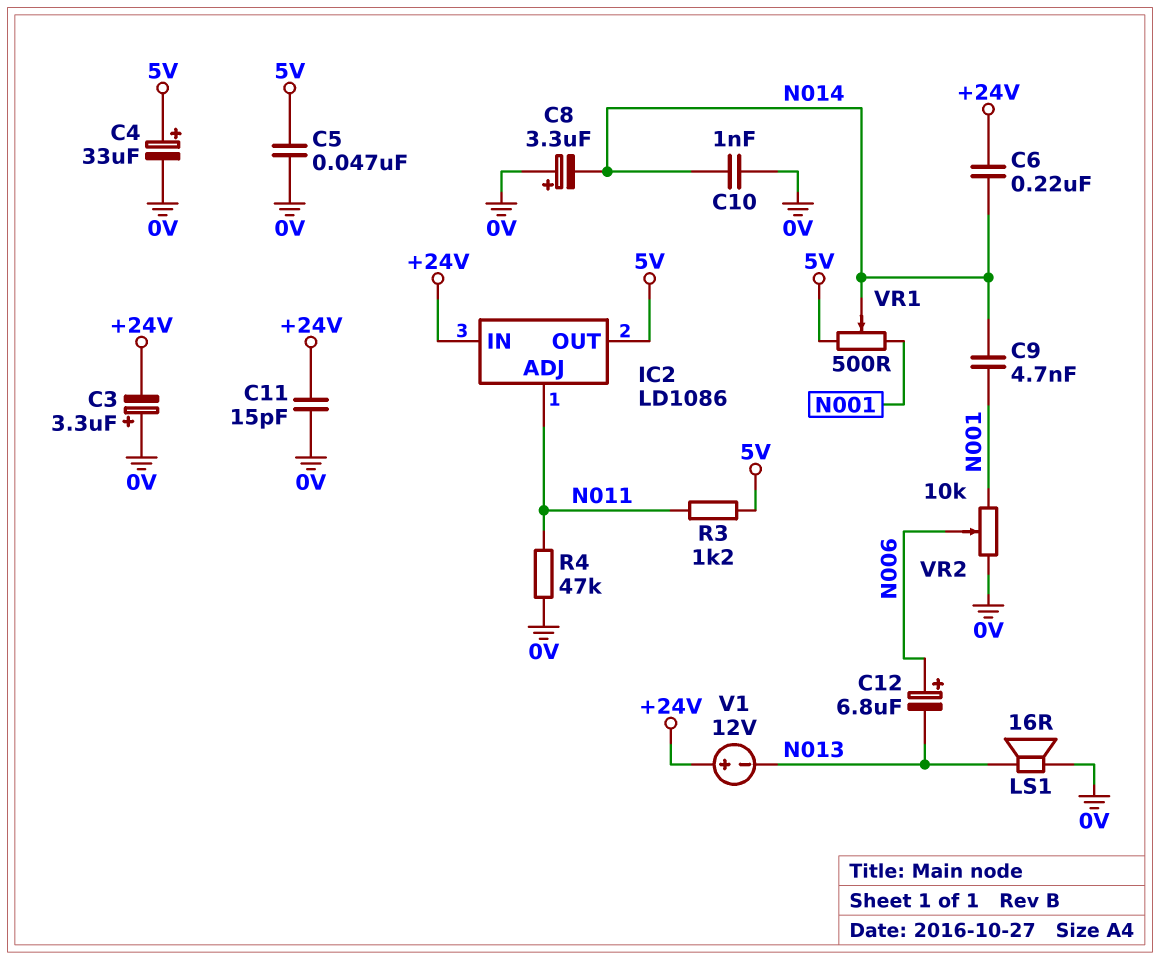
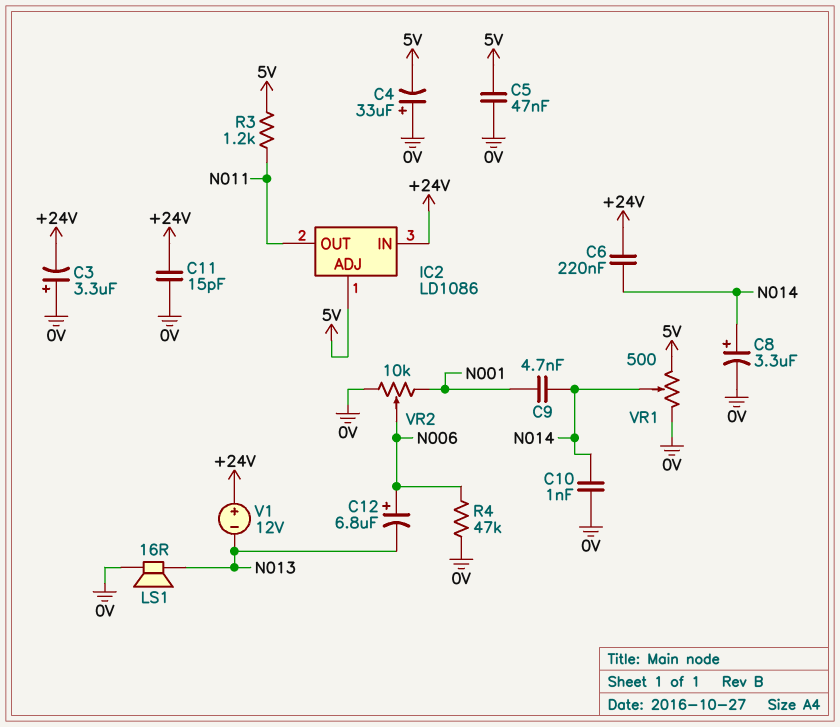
C4: 33uF (plus 5V, minus 0V) -> 33uF (plus 0V, minus 5V)
C8: 3.3uF (plus 0V, minus N014) -> 3.3uF (plus N014, minus 0V)
IC2 pin ADJ: N011 -> 5V
IC2 pin OUT: 5V -> N011
R4: 47k (0V, N011) -> 47k (0V, N006)
VR1: 500 (5V, N001, wiper N014) -> 500 (0V, 5V, wiper N014)

